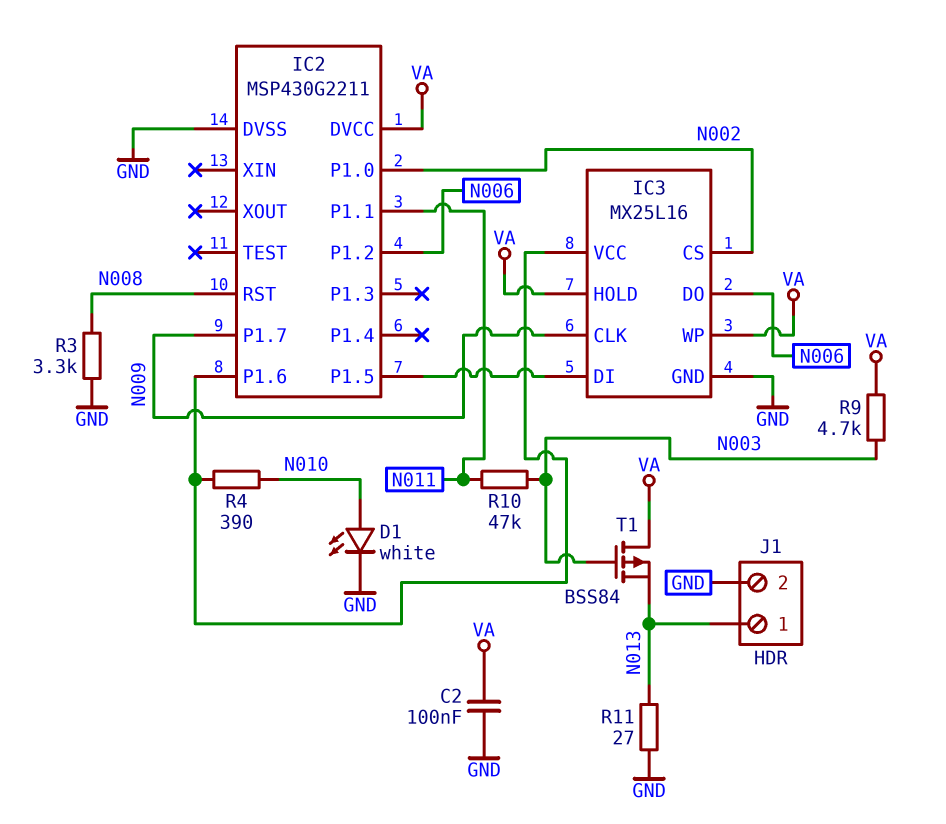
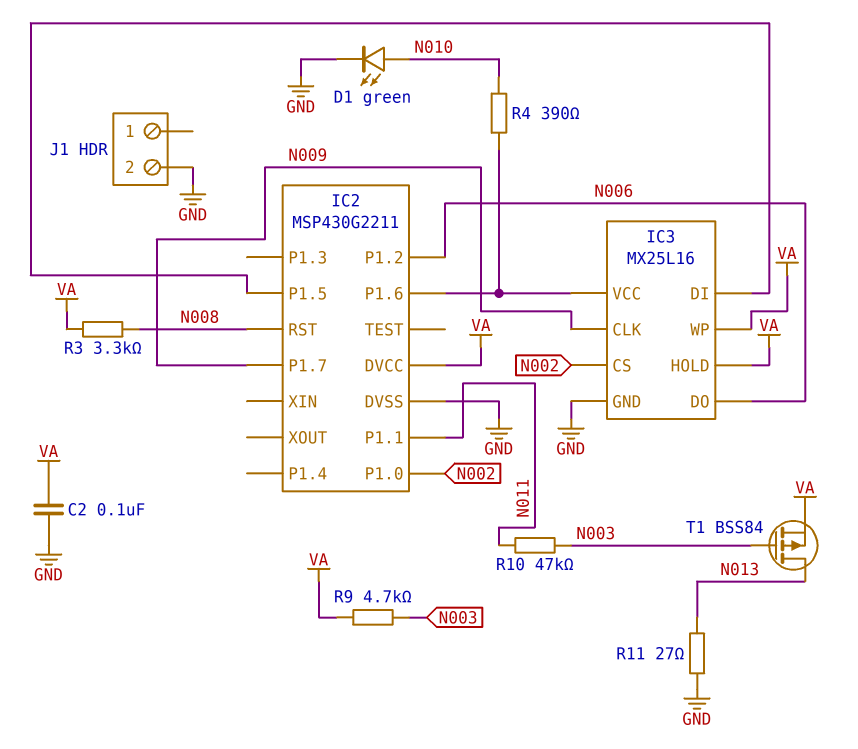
D1: LED white (A N010, K GND) -> LED green (A N010, K GND)
J1 pin 1: N013 -> none
R3: 3.3k (GND, N008) -> 3.3k (N008, VA)
T1: PMOS BSS84 (G N003, D VA, S N013) -> PMOS BSS84 (G N003, D N013, S VA)

